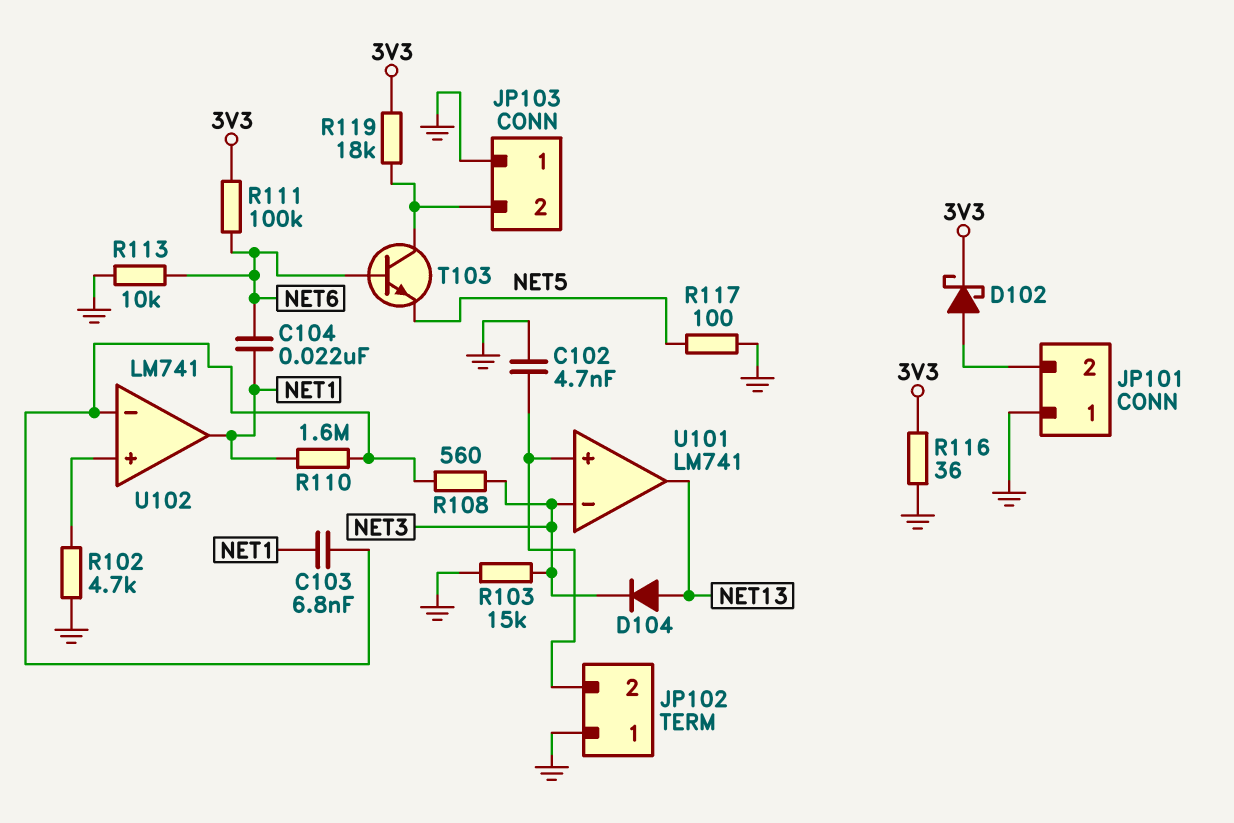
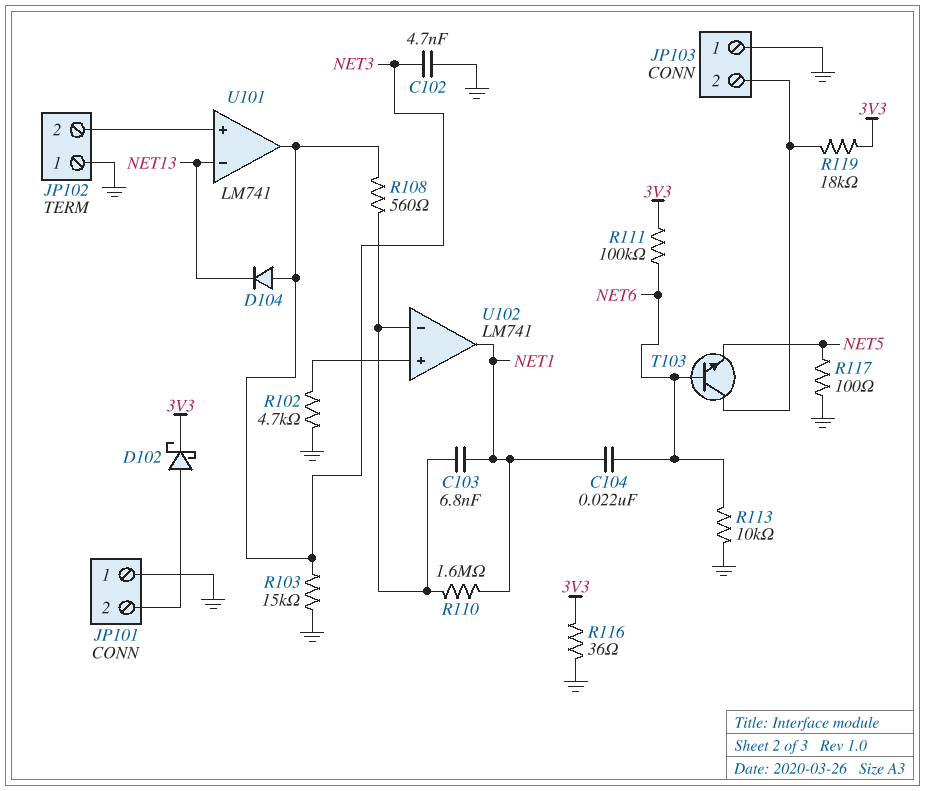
C102: 4.7nF (GND, JP102/2) -> 4.7nF (GND, NET3)
D104: diode (A NET13, K NET3) -> diode (A NET3, K NET13)
U101 pin in-: NET3 -> NET13
U101 pin out: NET13 -> NET3

